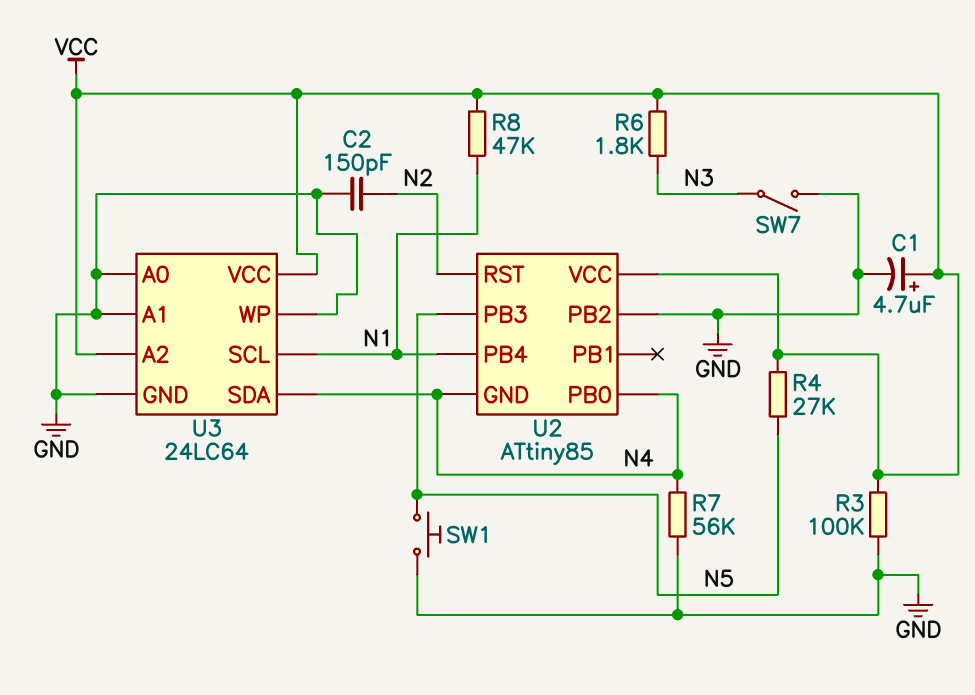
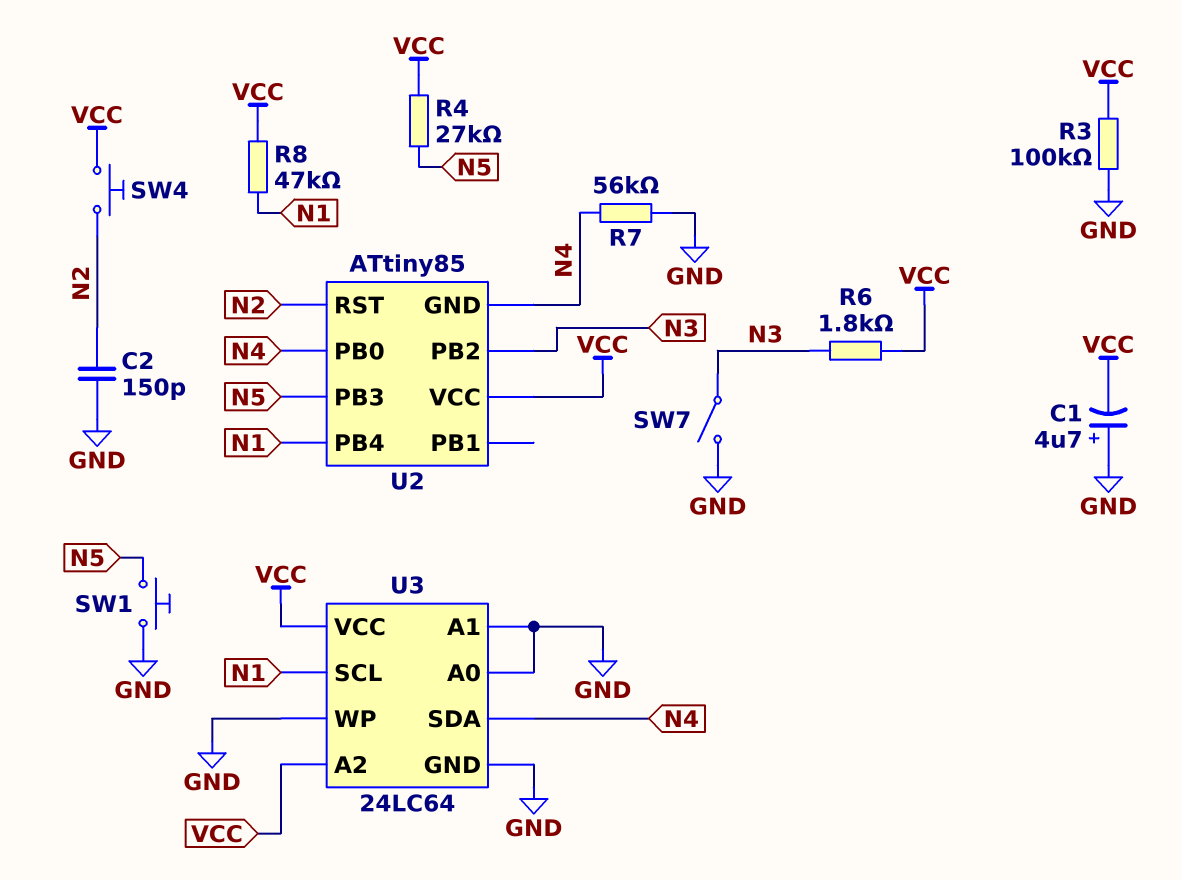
C1: 4.7uF (plus VCC, minus GND) -> 4.7uF (plus GND, minus VCC)
SW4: none -> button (N2, VCC)
U2 pin PB2: GND -> N3

